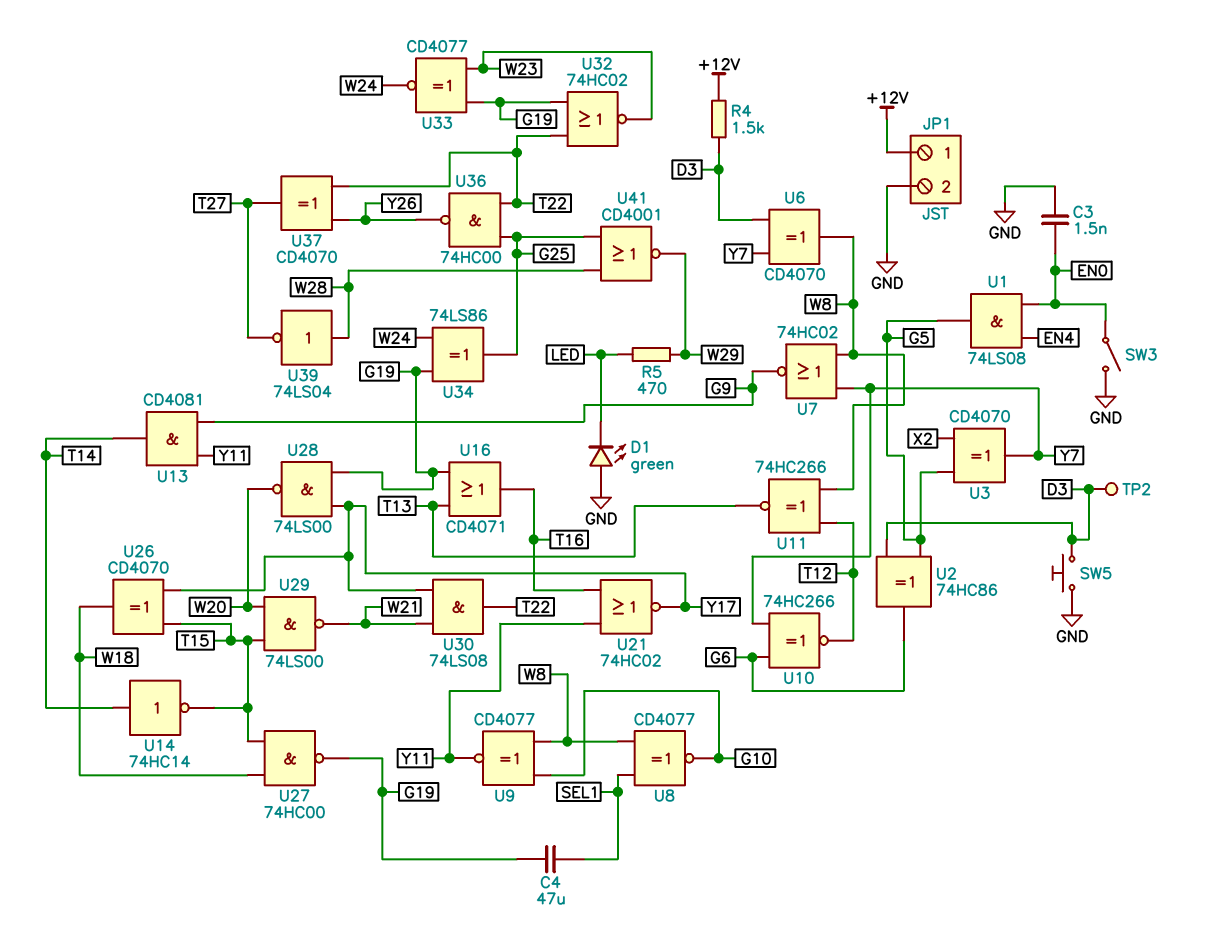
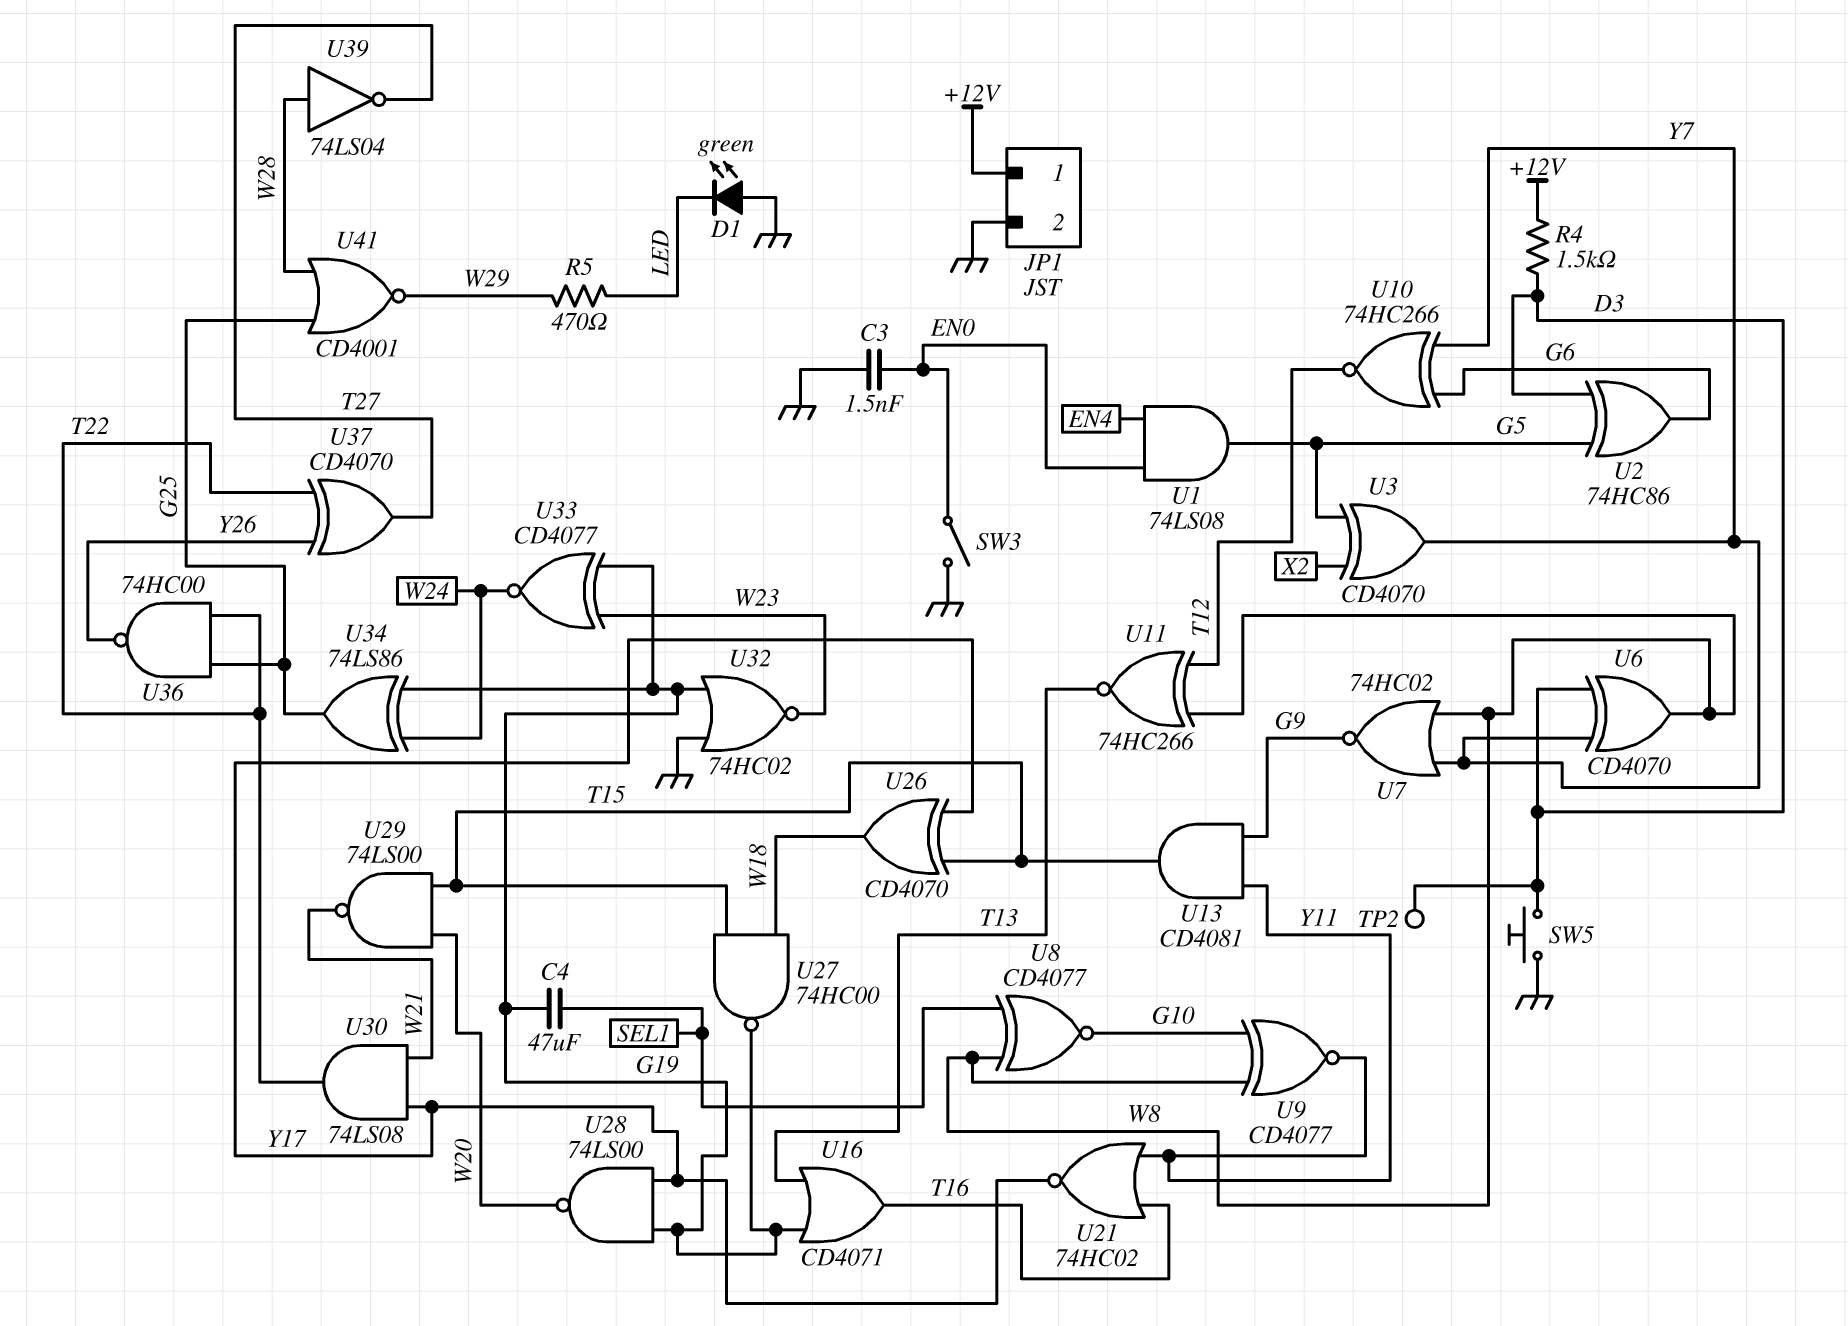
U13: AND CD4081 (in G9, in Y11, out T14) -> AND CD4081 (in G9, in Y11, out T15)
U14: NOT 74HC14 (in T14, out T15) -> none
U32: NOR 74HC02 (in G19, in T22, out W23) -> NOR 74HC02 (in G19, in GND, out W23)

